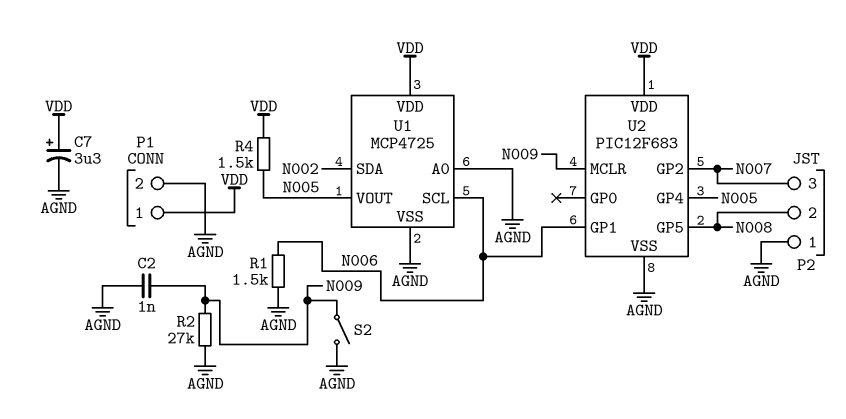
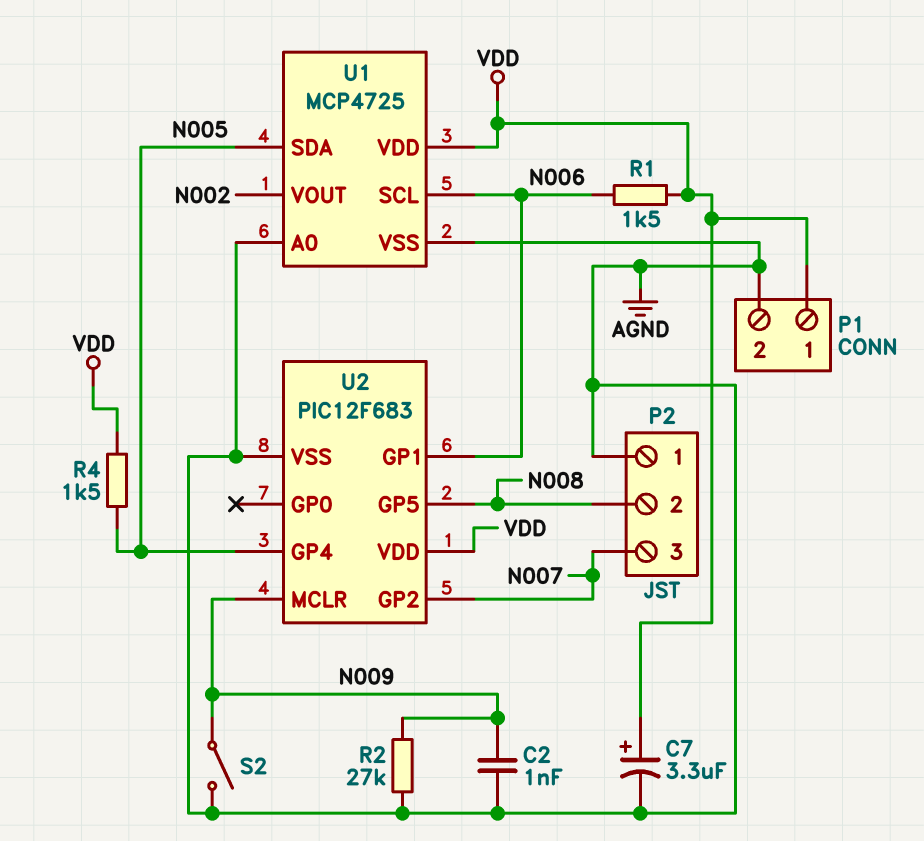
R1: 1.5k (AGND, N006) -> 1.5k (N006, VDD)
U1 pin SDA: N002 -> N005
U1 pin VOUT: N005 -> N002

